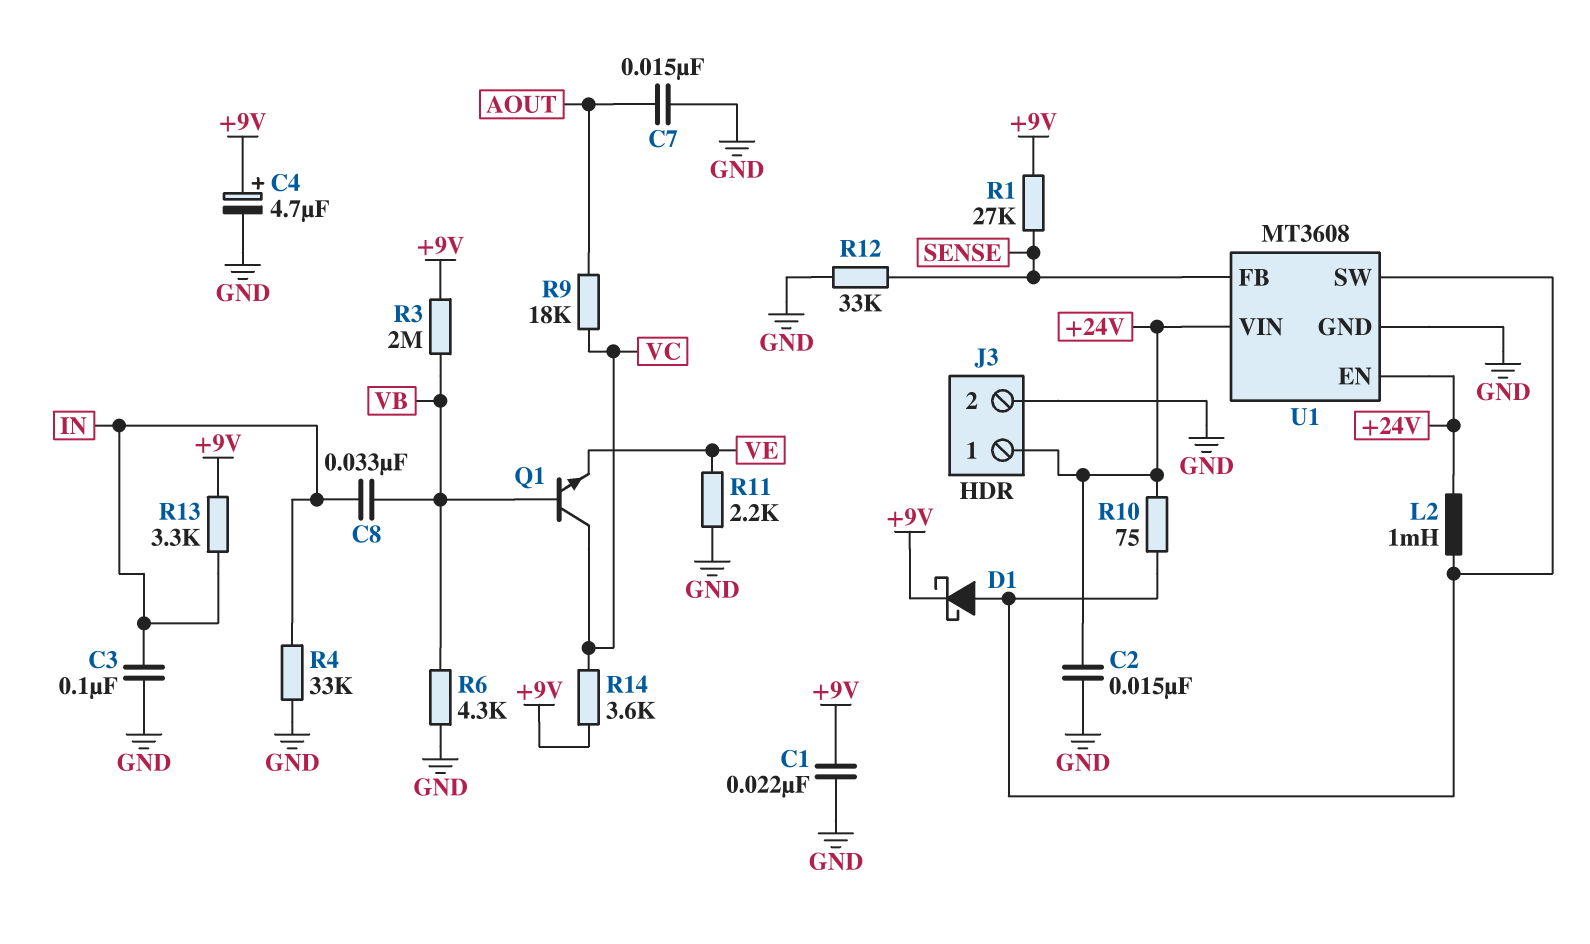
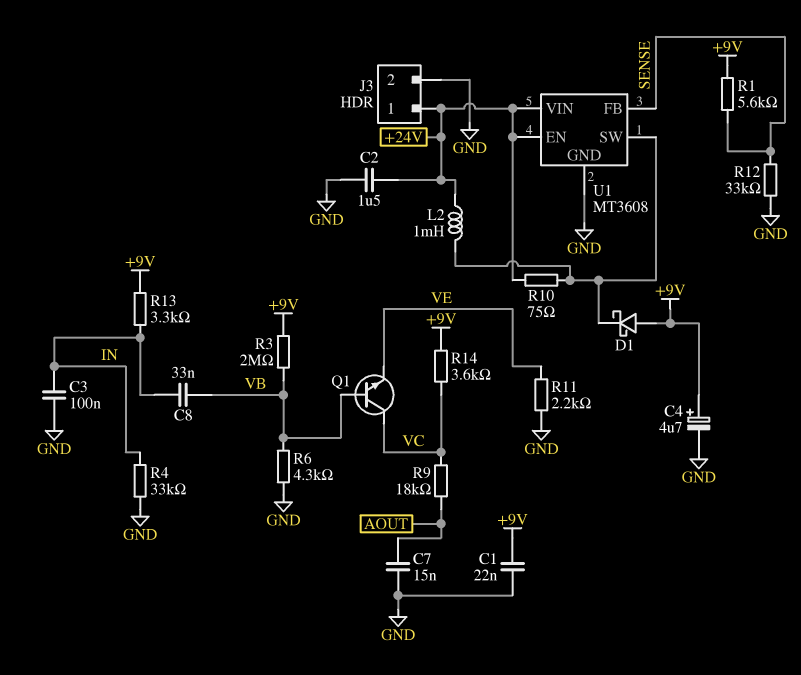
C2: 15nF (+24V, GND) -> 1.5uF (+24V, GND)
D1: schottky (A U1/SW, K +9V) -> schottky (A +9V, K U1/SW)
R1: 27k (+9V, SENSE) -> 5.6k (+9V, SENSE)

